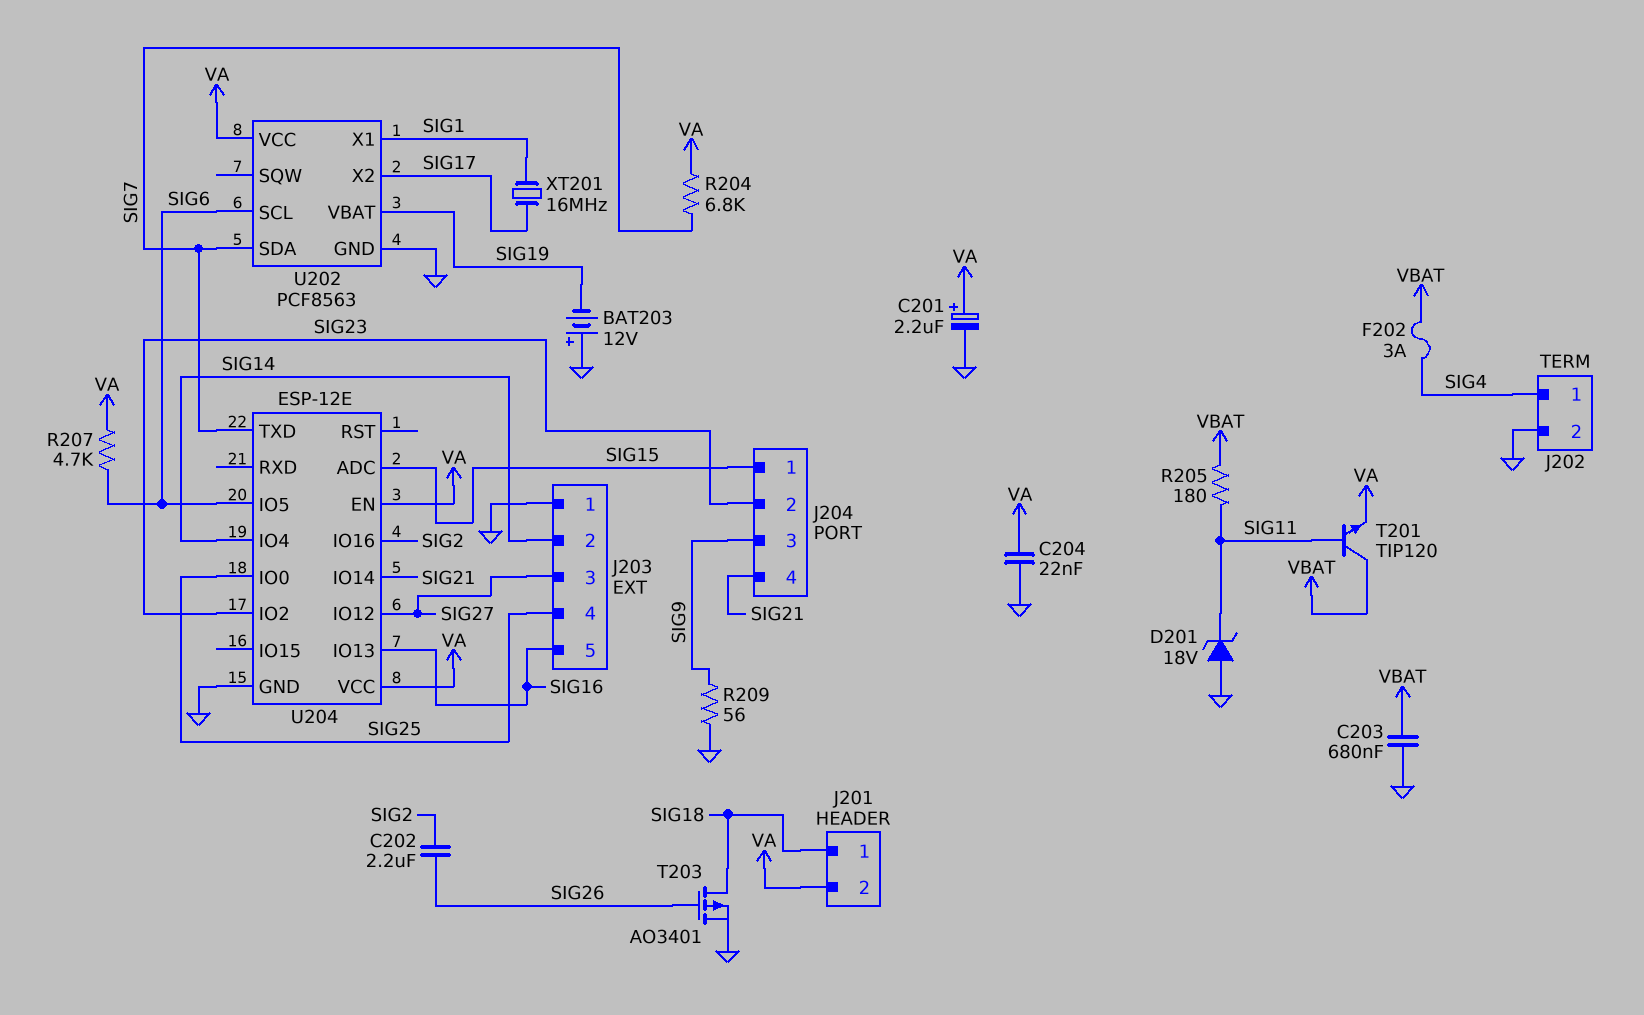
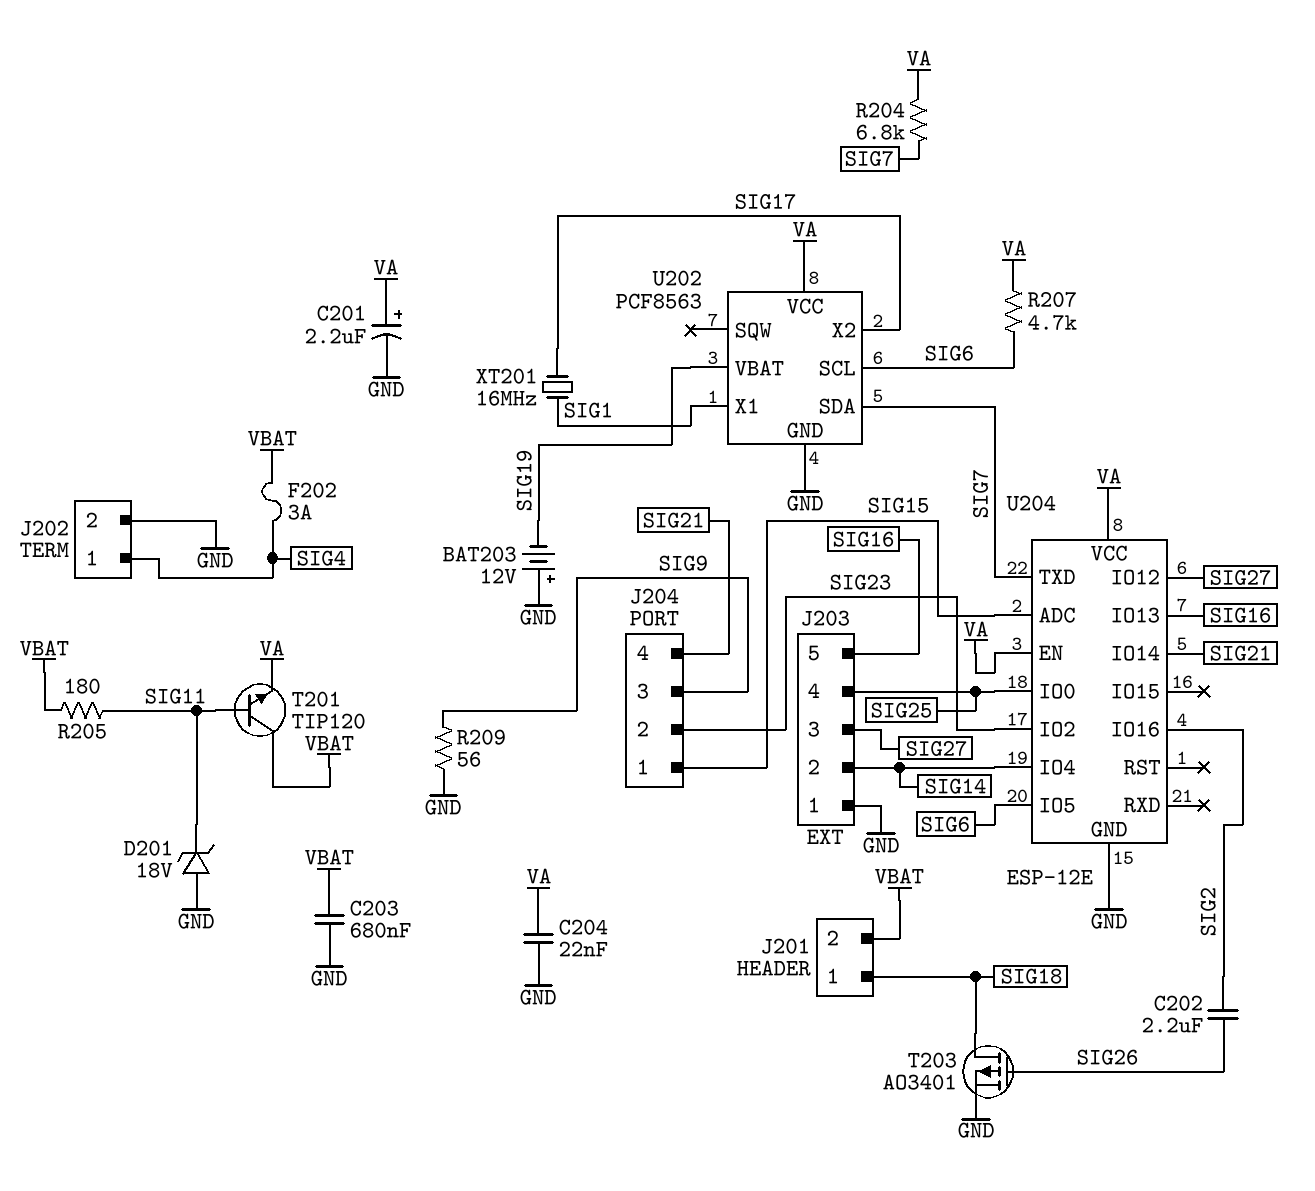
J201 pin 2: VA -> VBAT

